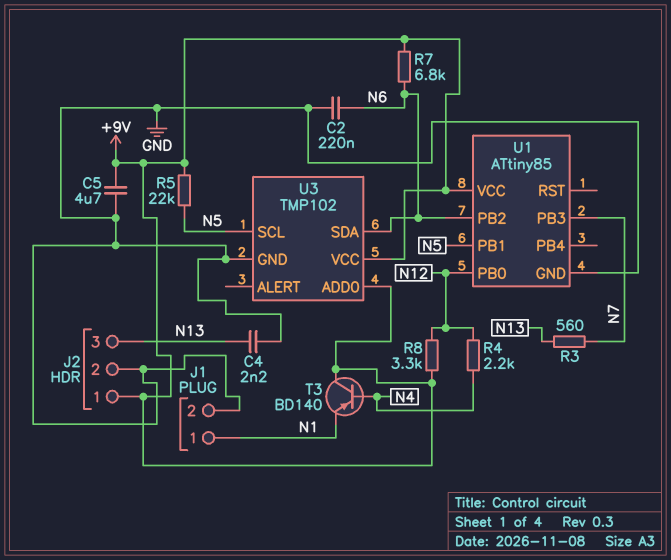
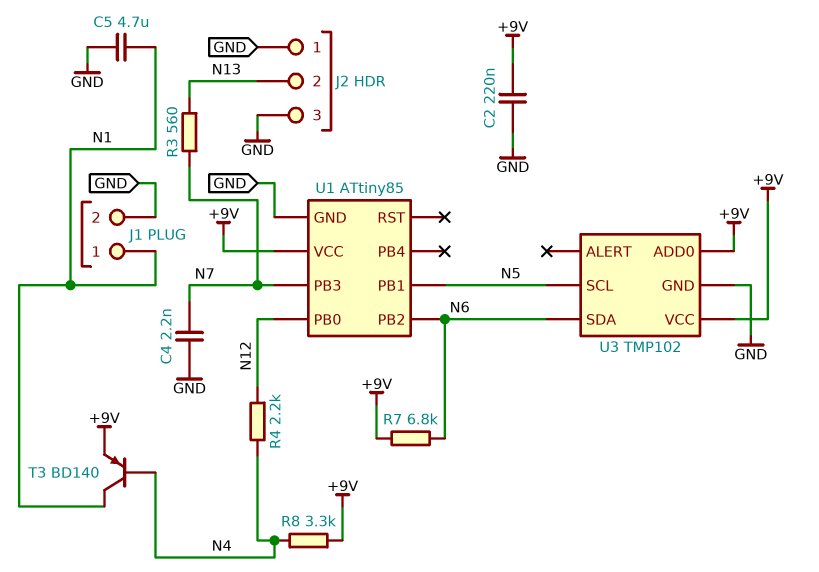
C2: 220nF (GND, N6) -> 220nF (+9V, GND)
C4: 2.2nF (GND, N13) -> 2.2nF (GND, N7)
C5: 4.7uF (+9V, GND) -> 4.7uF (GND, N1)
J2 pin 1: +9V -> GND
J2 pin 2: GND -> N13
J2 pin 3: N13 -> GND
R5: 22k (+9V, N5) -> none
R8: 3.3k (+9V, N12) -> 3.3k (+9V, N4)
T3: PNP BD140 (B N4, C +9V, E N1) -> PNP BD140 (B N4, C N1, E +9V)

